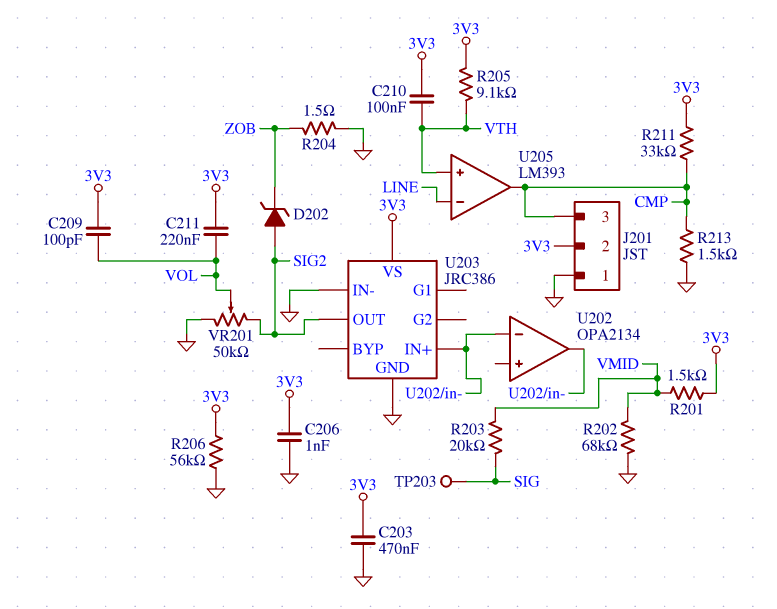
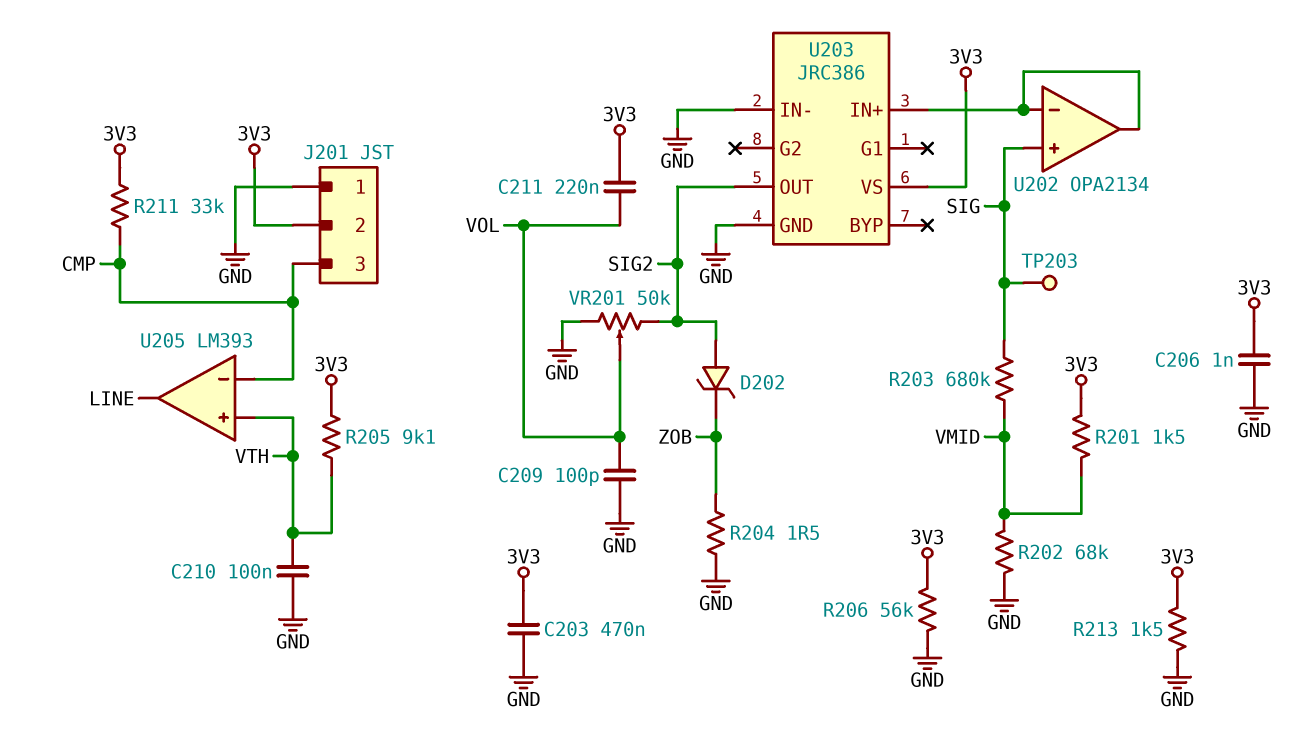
C209: 100pF (3V3, VOL) -> 100pF (GND, VOL)
C210: 100nF (3V3, VTH) -> 100nF (GND, VTH)
R203: 20k (SIG, VMID) -> 680k (SIG, VMID)
R213: 1.5k (CMP, GND) -> 1.5k (3V3, GND)
U202 pin in+: none -> SIG
U205 pin in-: LINE -> CMP
U205 pin out: CMP -> LINE

